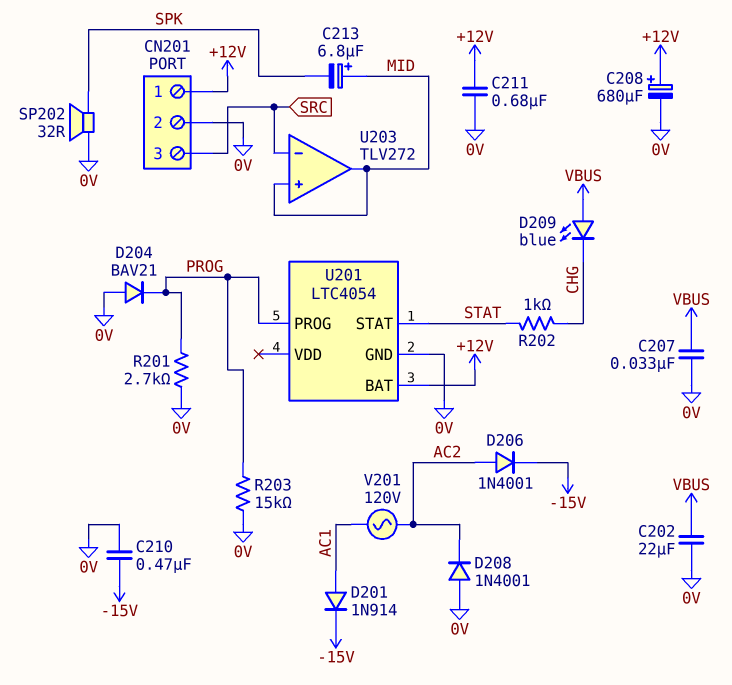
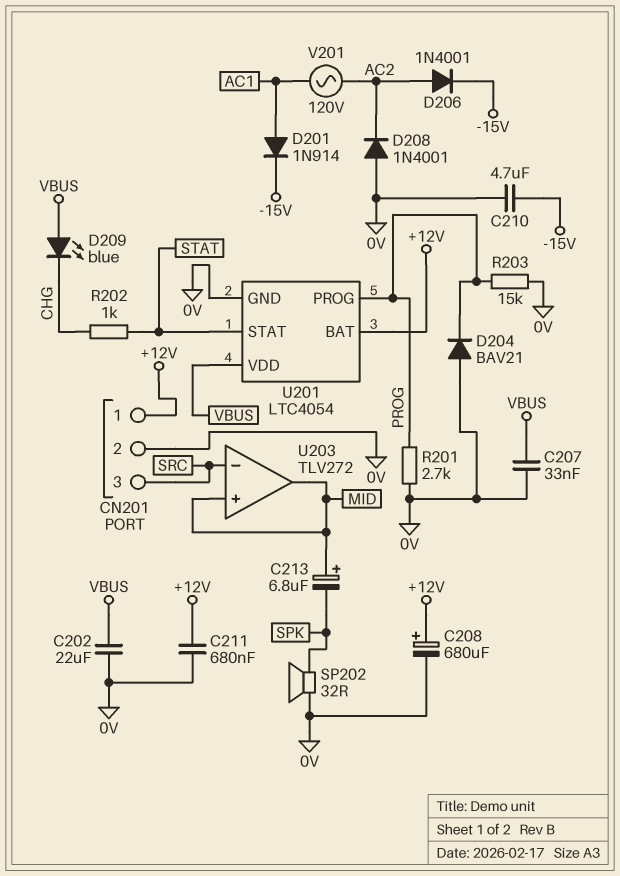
C210: 470nF (-15V, 0V) -> 4.7uF (-15V, 0V)
U201 pin VDD: none -> VBUS

